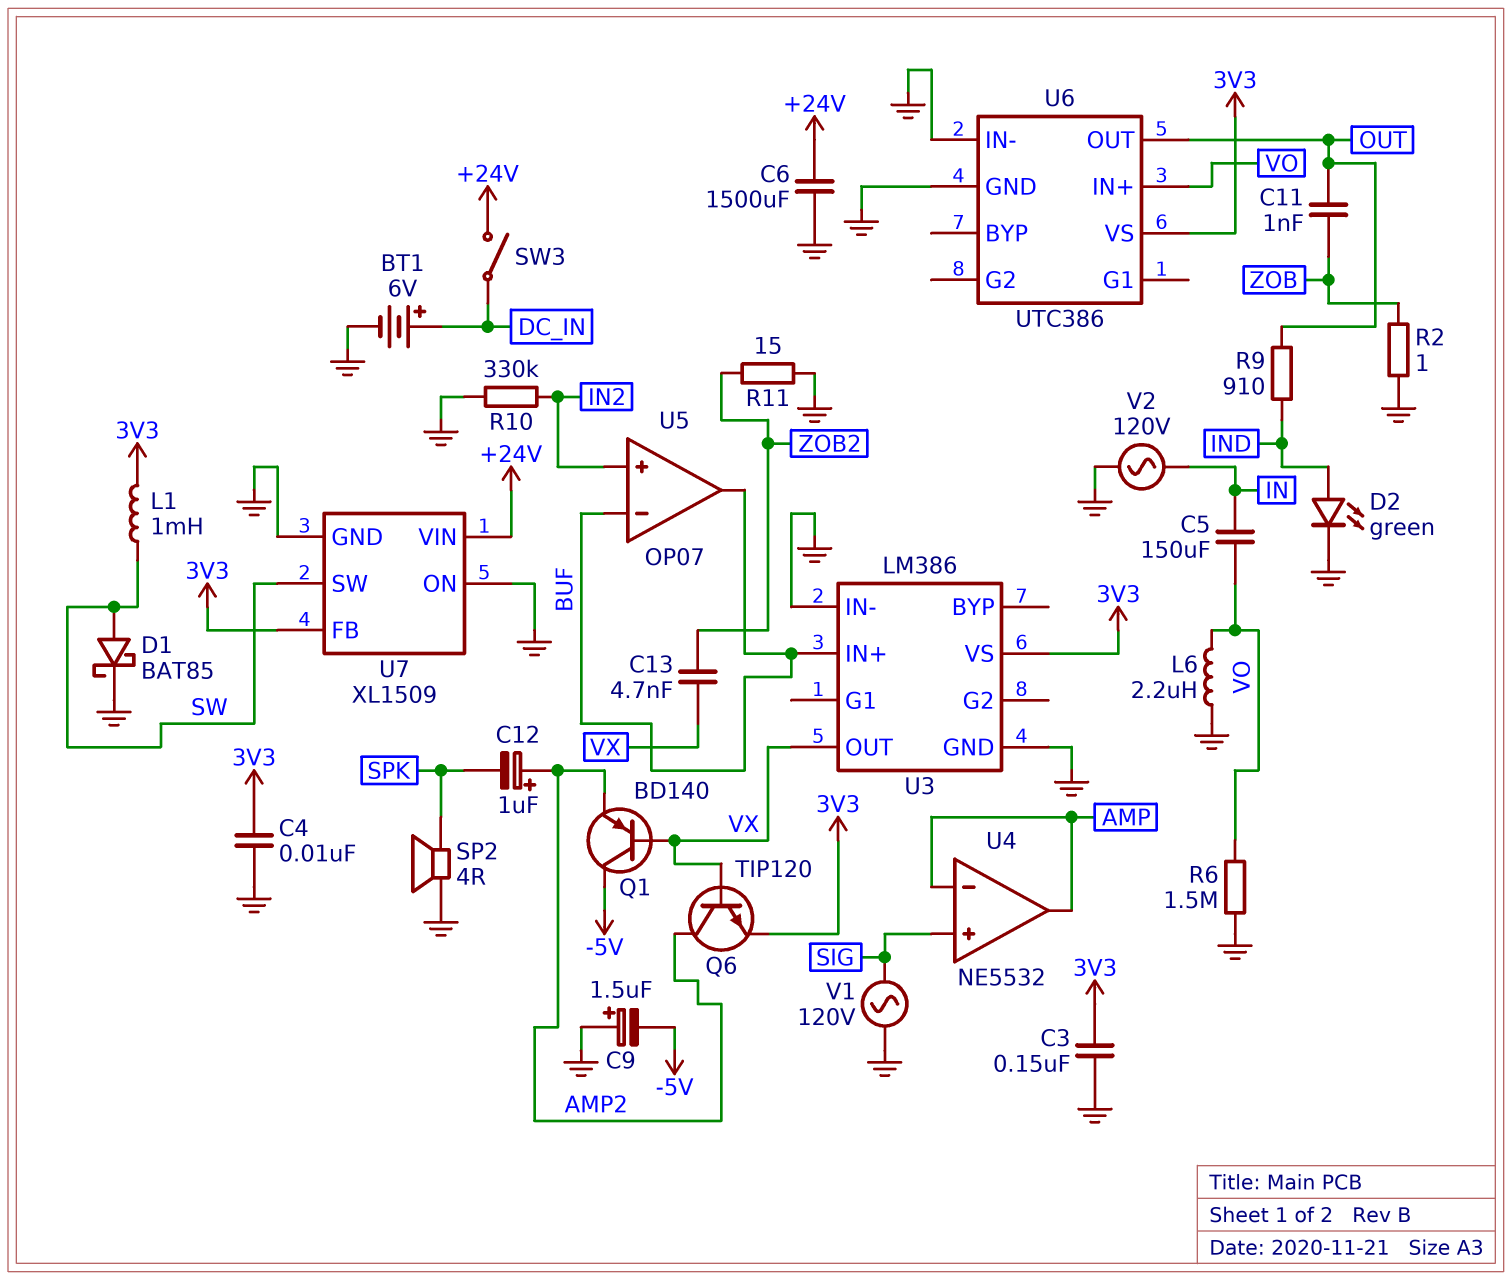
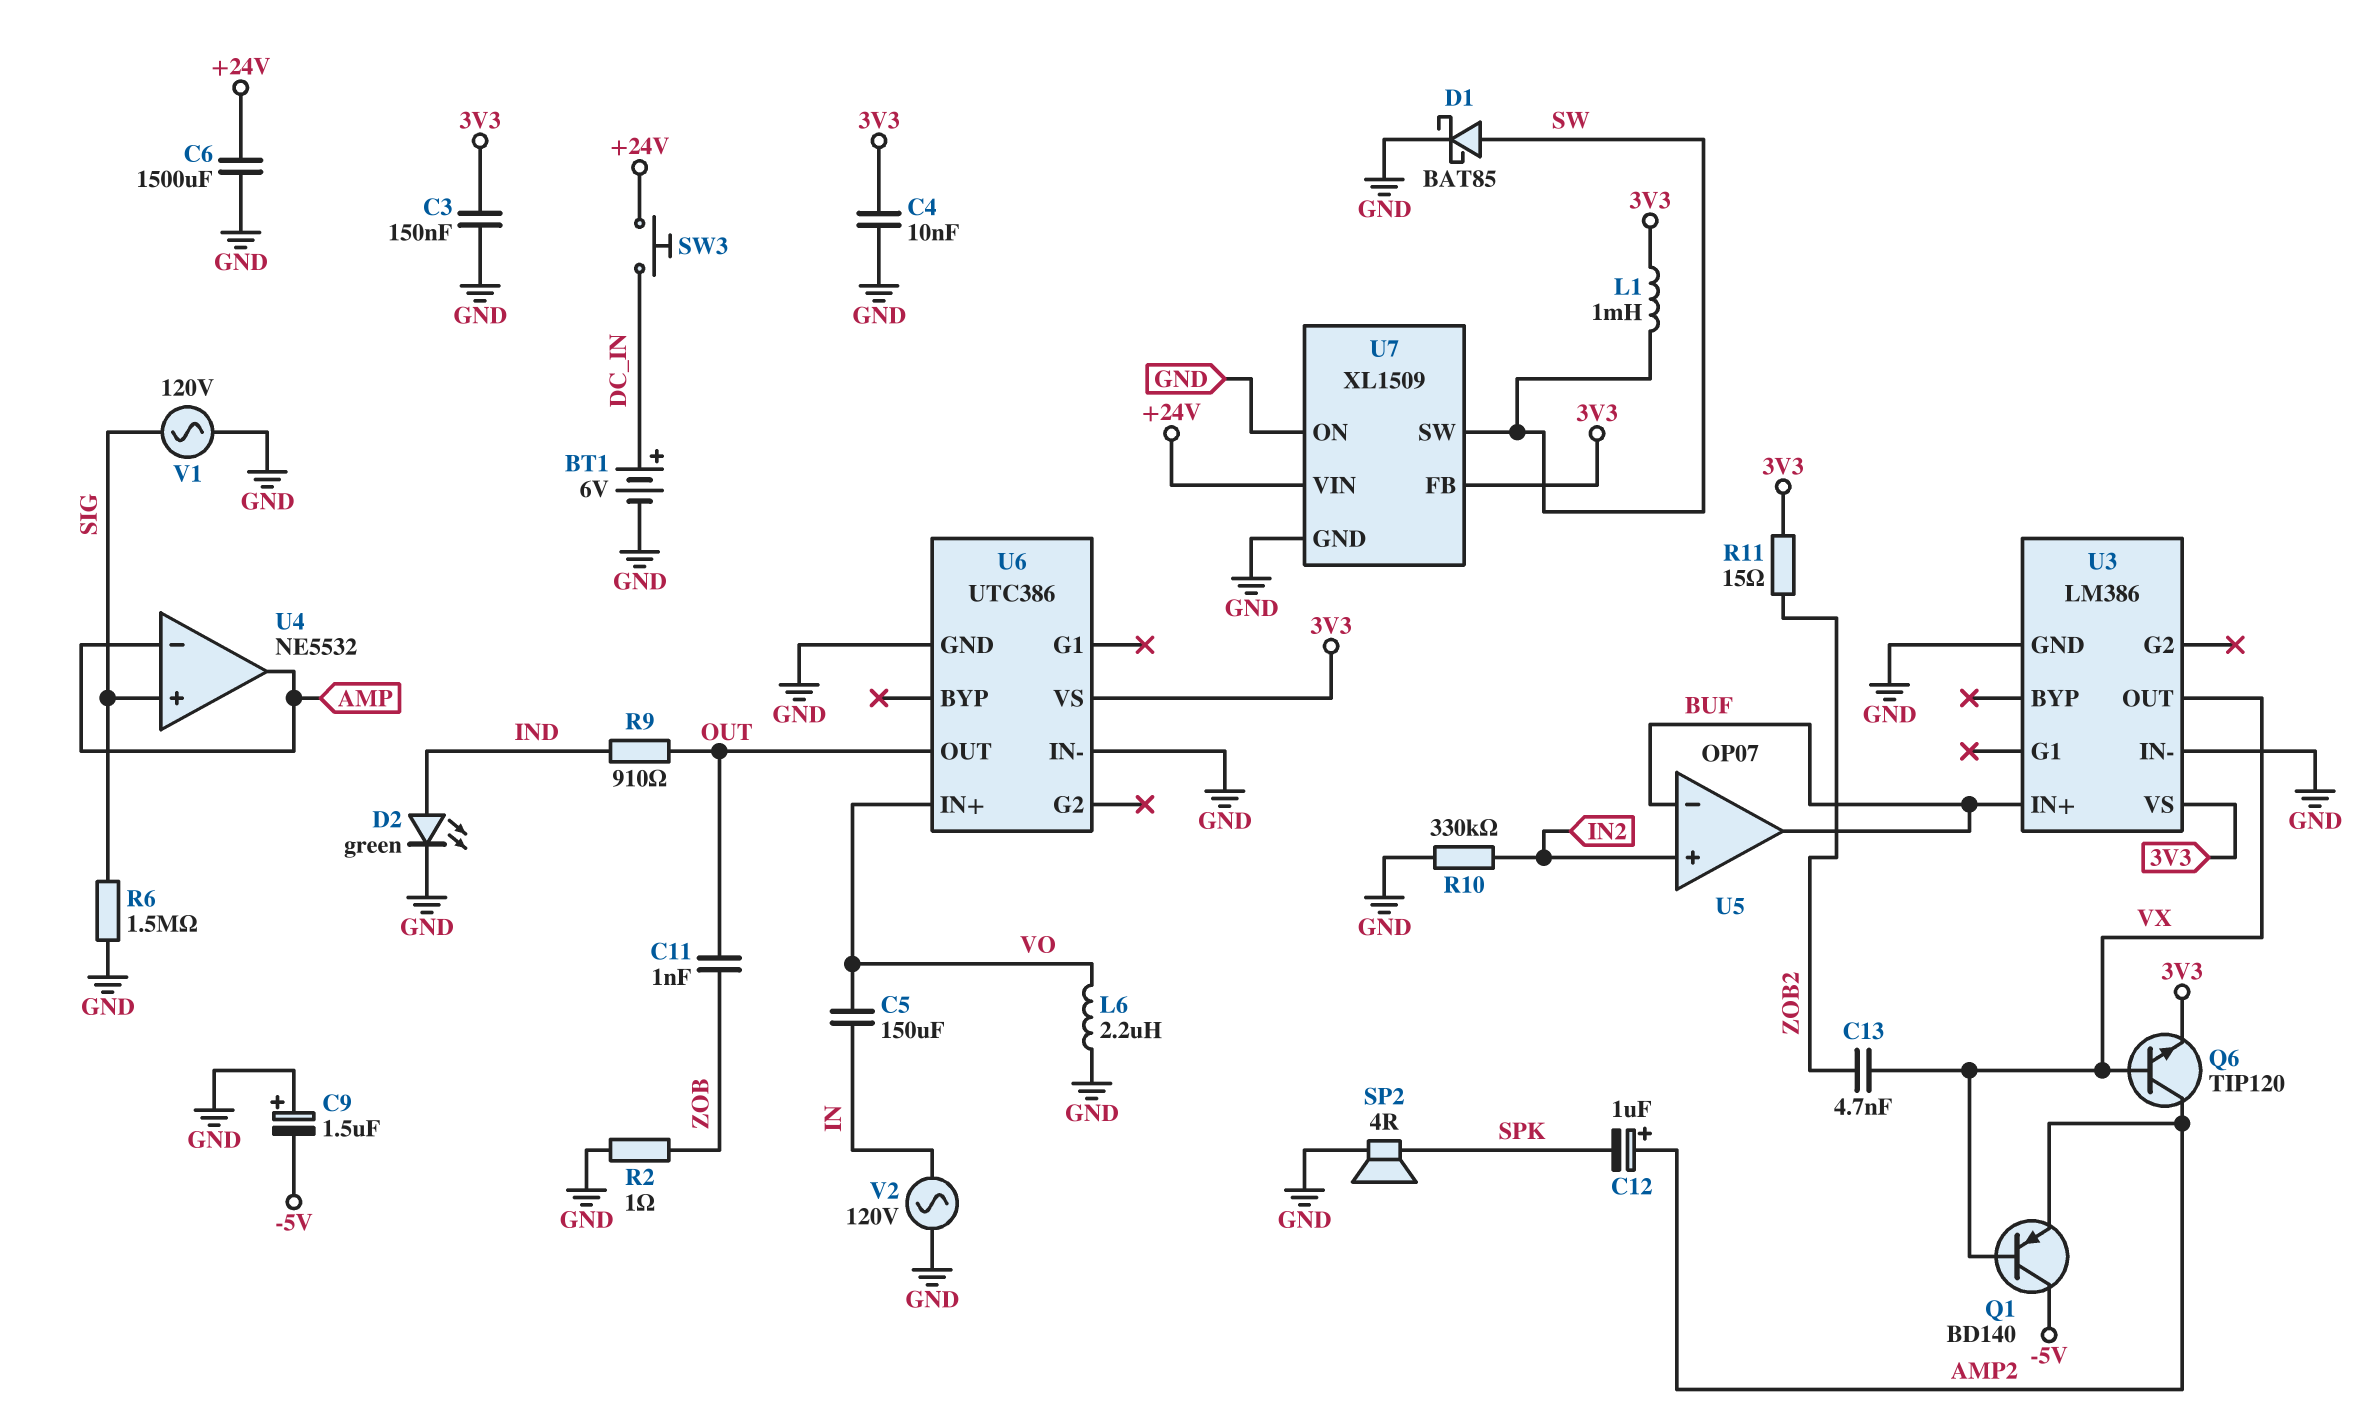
R6: 1.5M (GND, VO) -> 1.5M (GND, SIG)
R11: 15 (GND, ZOB2) -> 15 (3V3, ZOB2)
SW3: switch (+24V, DC_IN) -> button (+24V, DC_IN)

